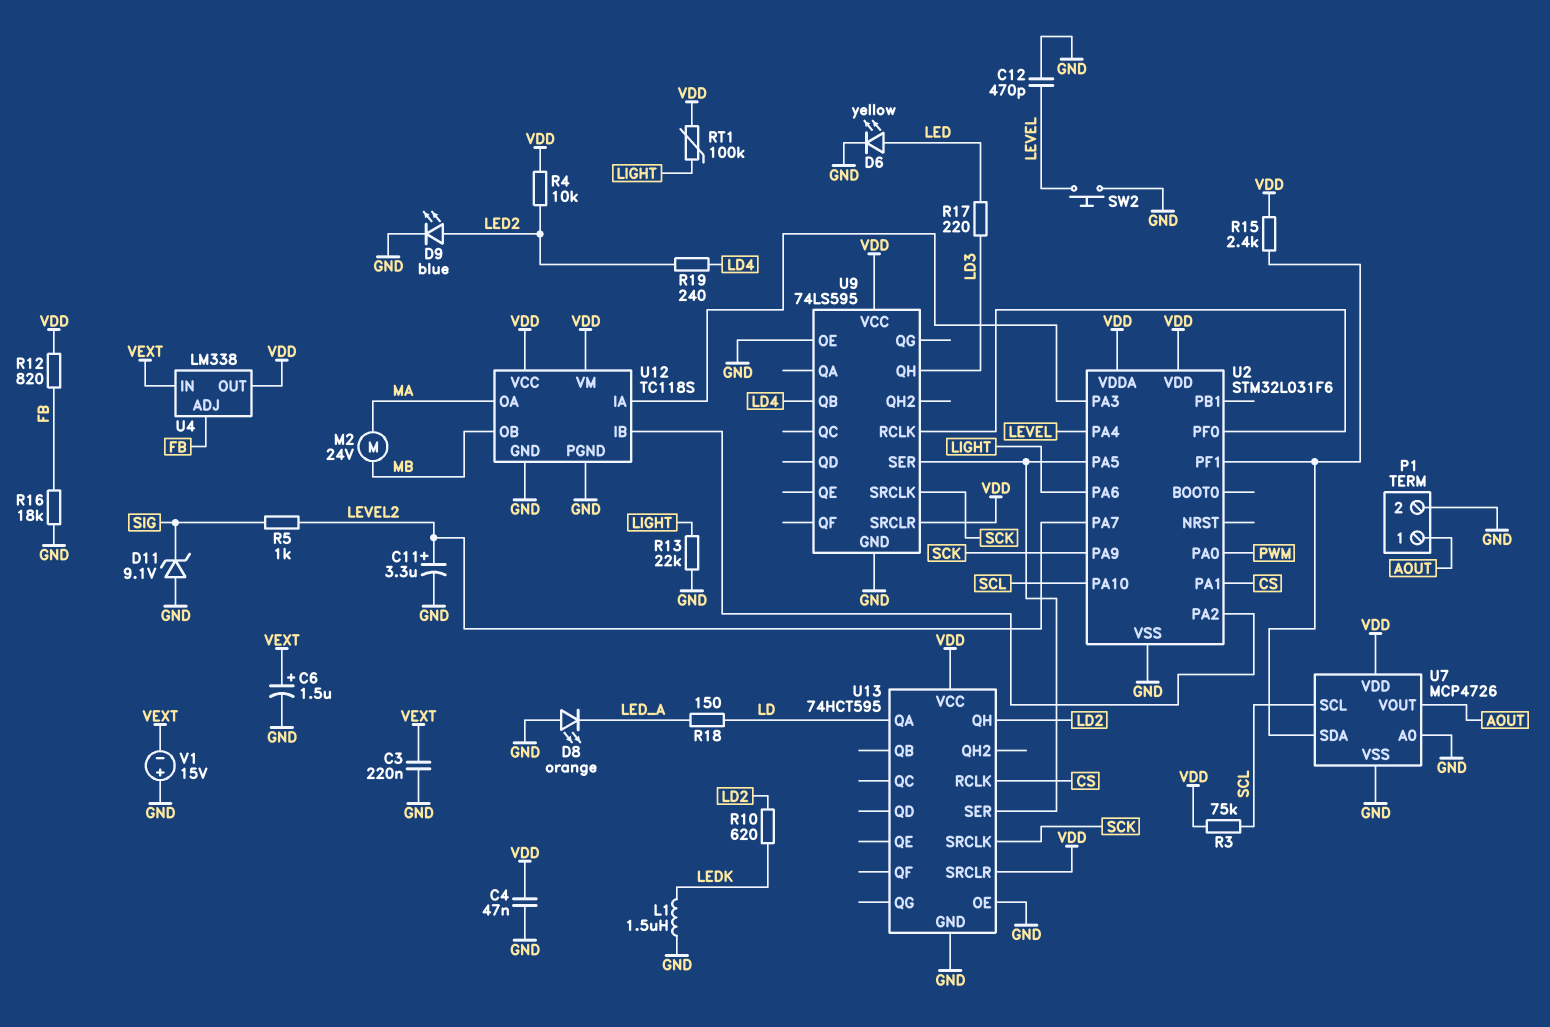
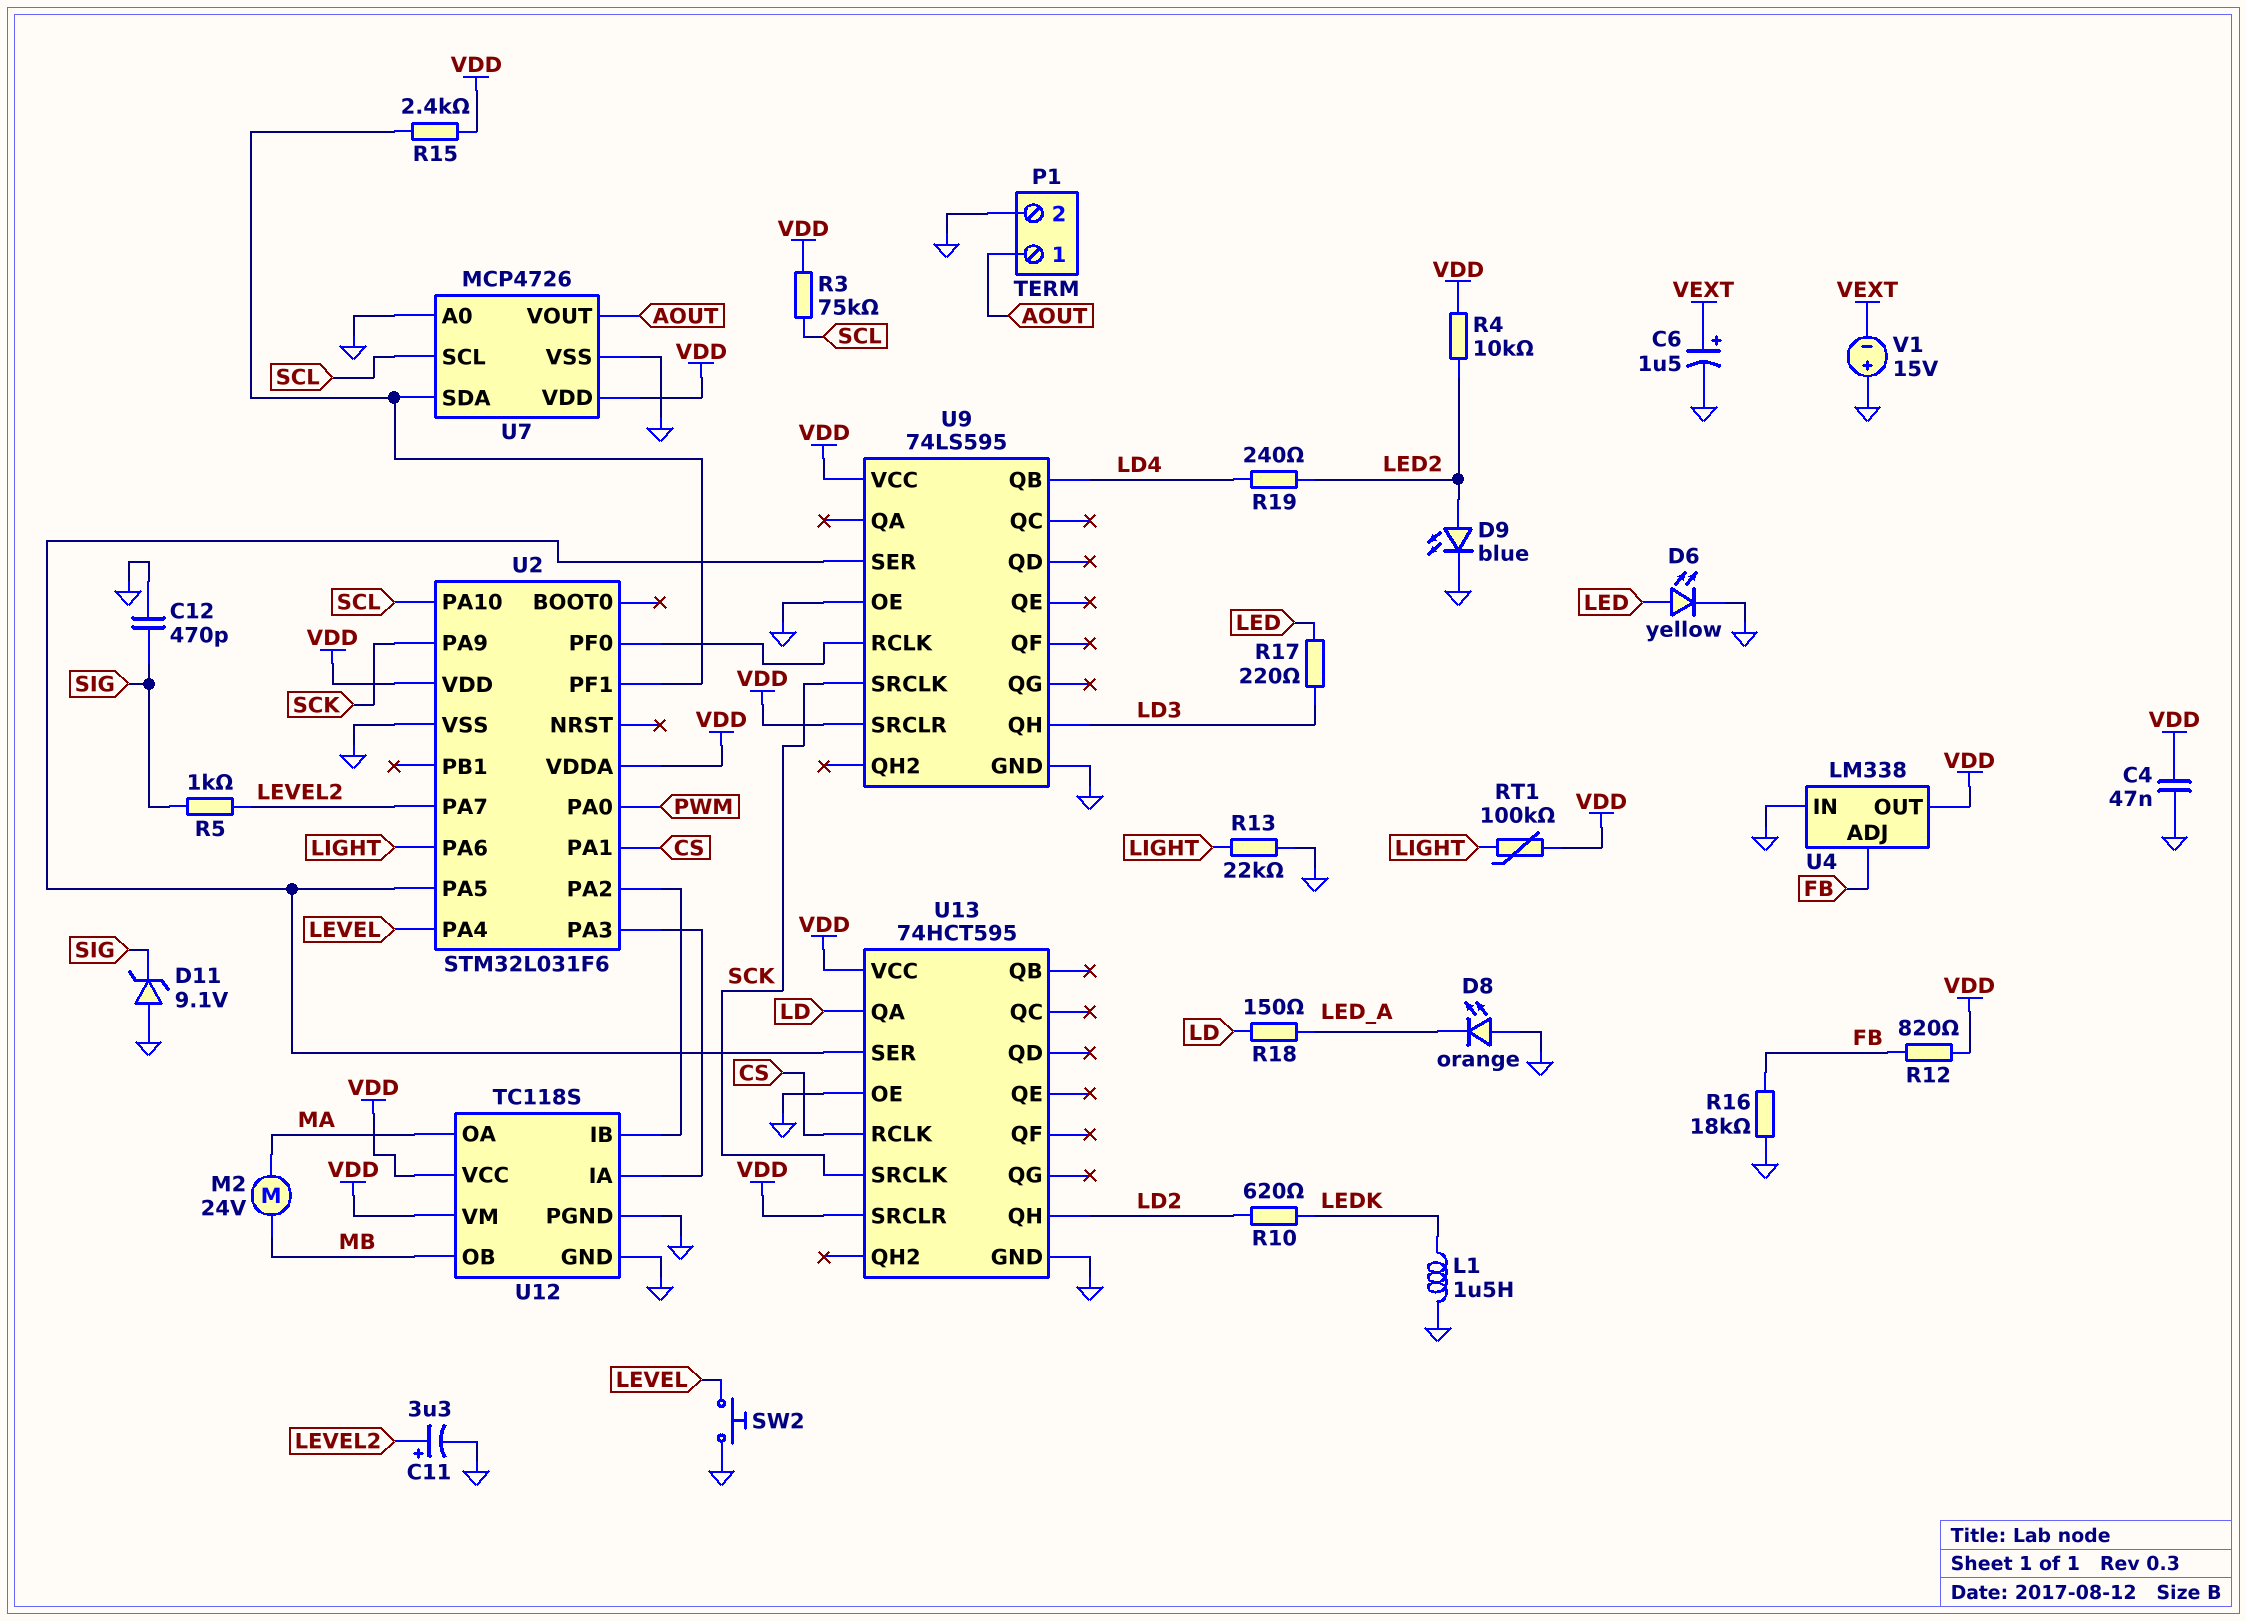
C3: 220nF (GND, VEXT) -> none
C12: 470pF (GND, LEVEL) -> 470pF (GND, SIG)
U4 pin IN: VEXT -> GND

